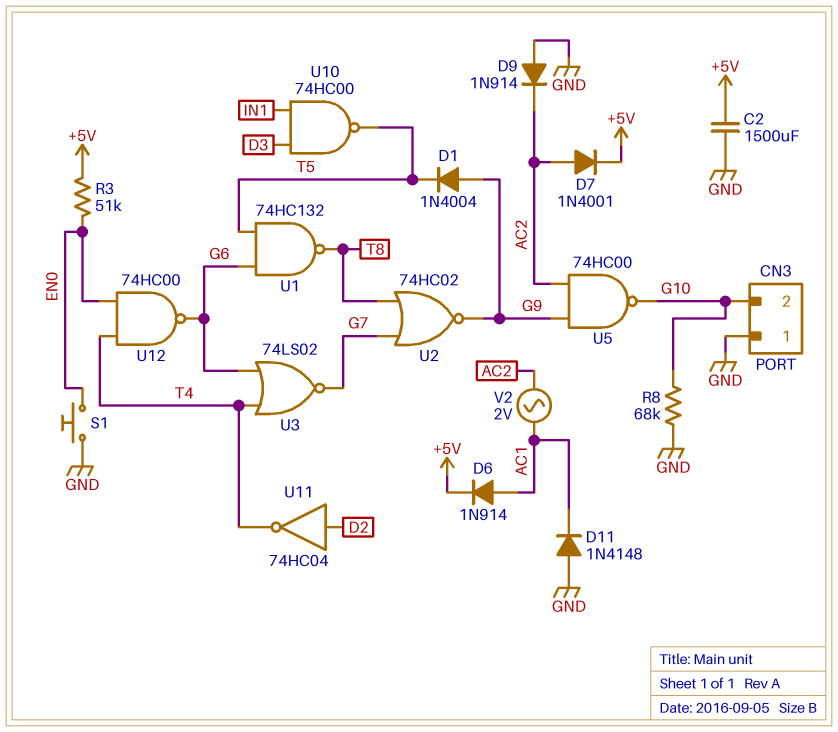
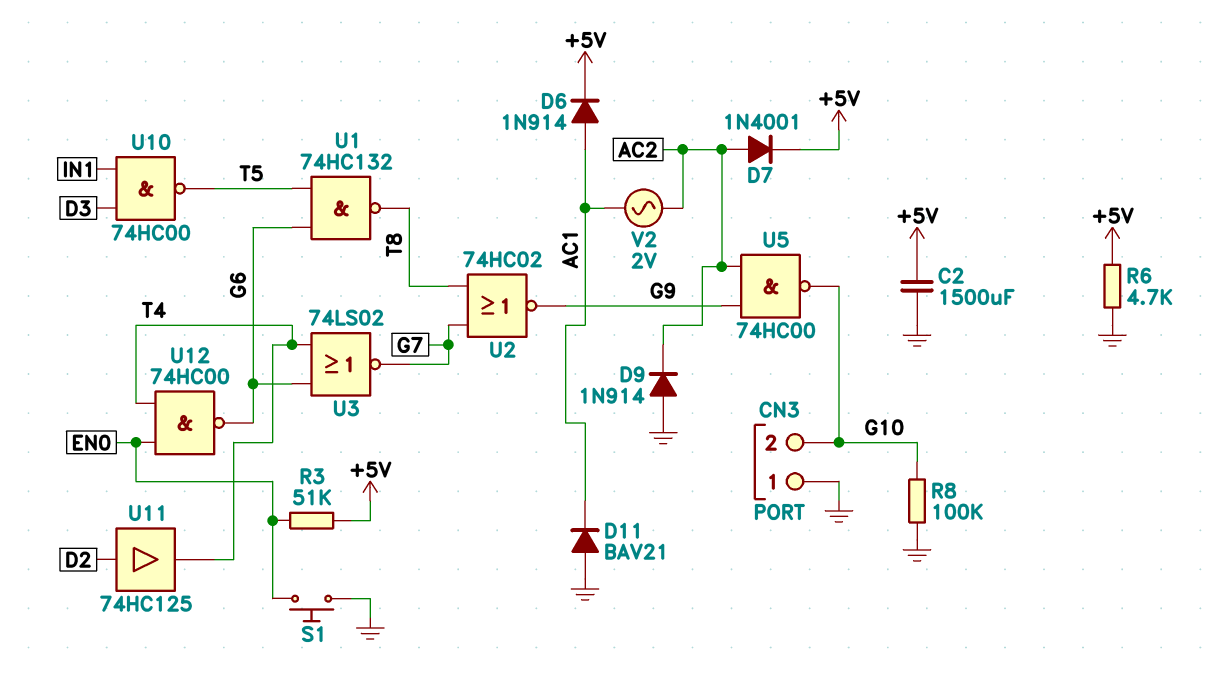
D1: diode 1N4004 (A G9, K T5) -> none
D11: diode 1N4148 (A GND, K AC1) -> diode BAV21 (A GND, K AC1)
R6: none -> 4.7k (+5V, GND)
R8: 68k (G10, GND) -> 100k (G10, GND)
U11: NOT 74HC04 (in D2, out T4) -> buffer 74HC125 (in D2, out T4)

